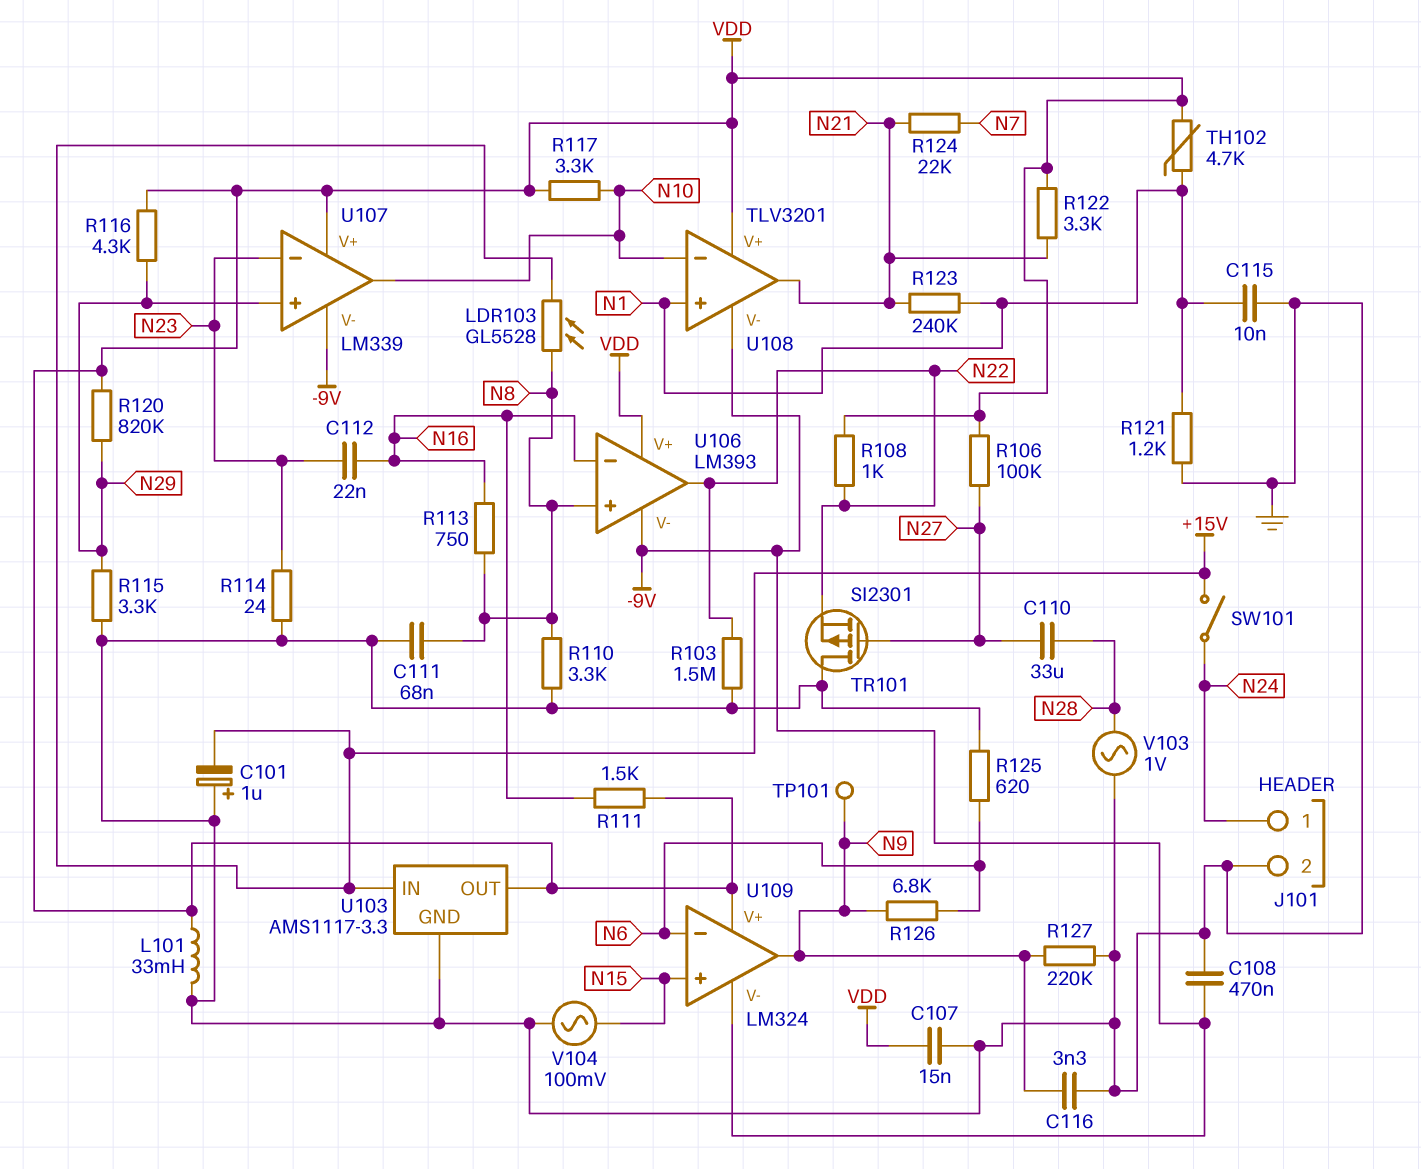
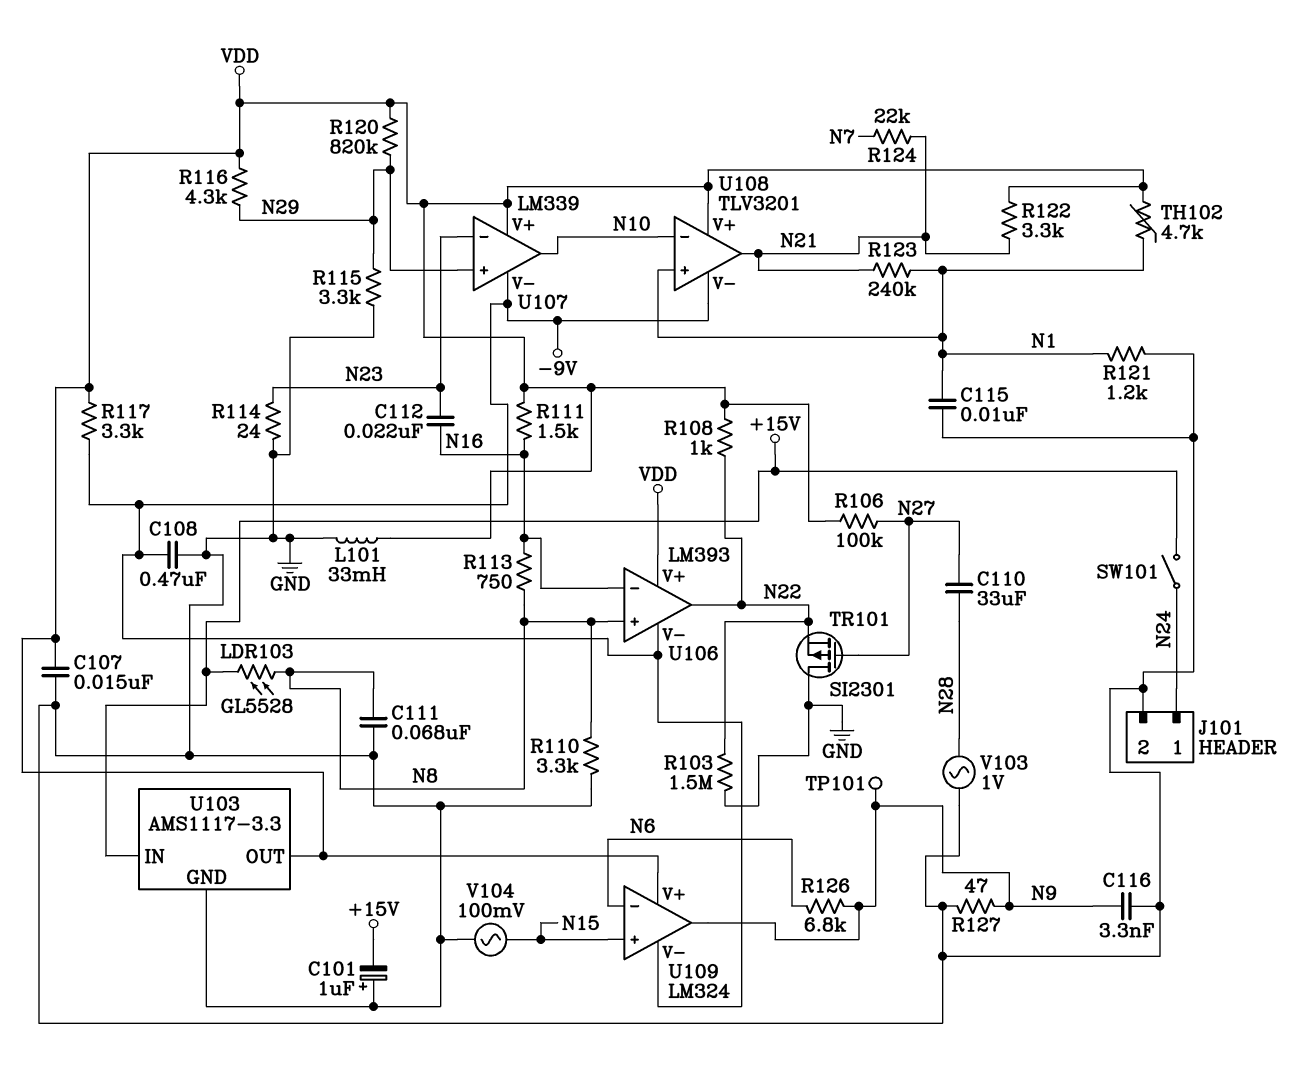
R117: 3.3k (N10, VDD) -> 3.3k (-9V, VDD)
R125: 620 (GND, N6) -> none
R127: 220k (GND, N9) -> 47 (GND, N9)

